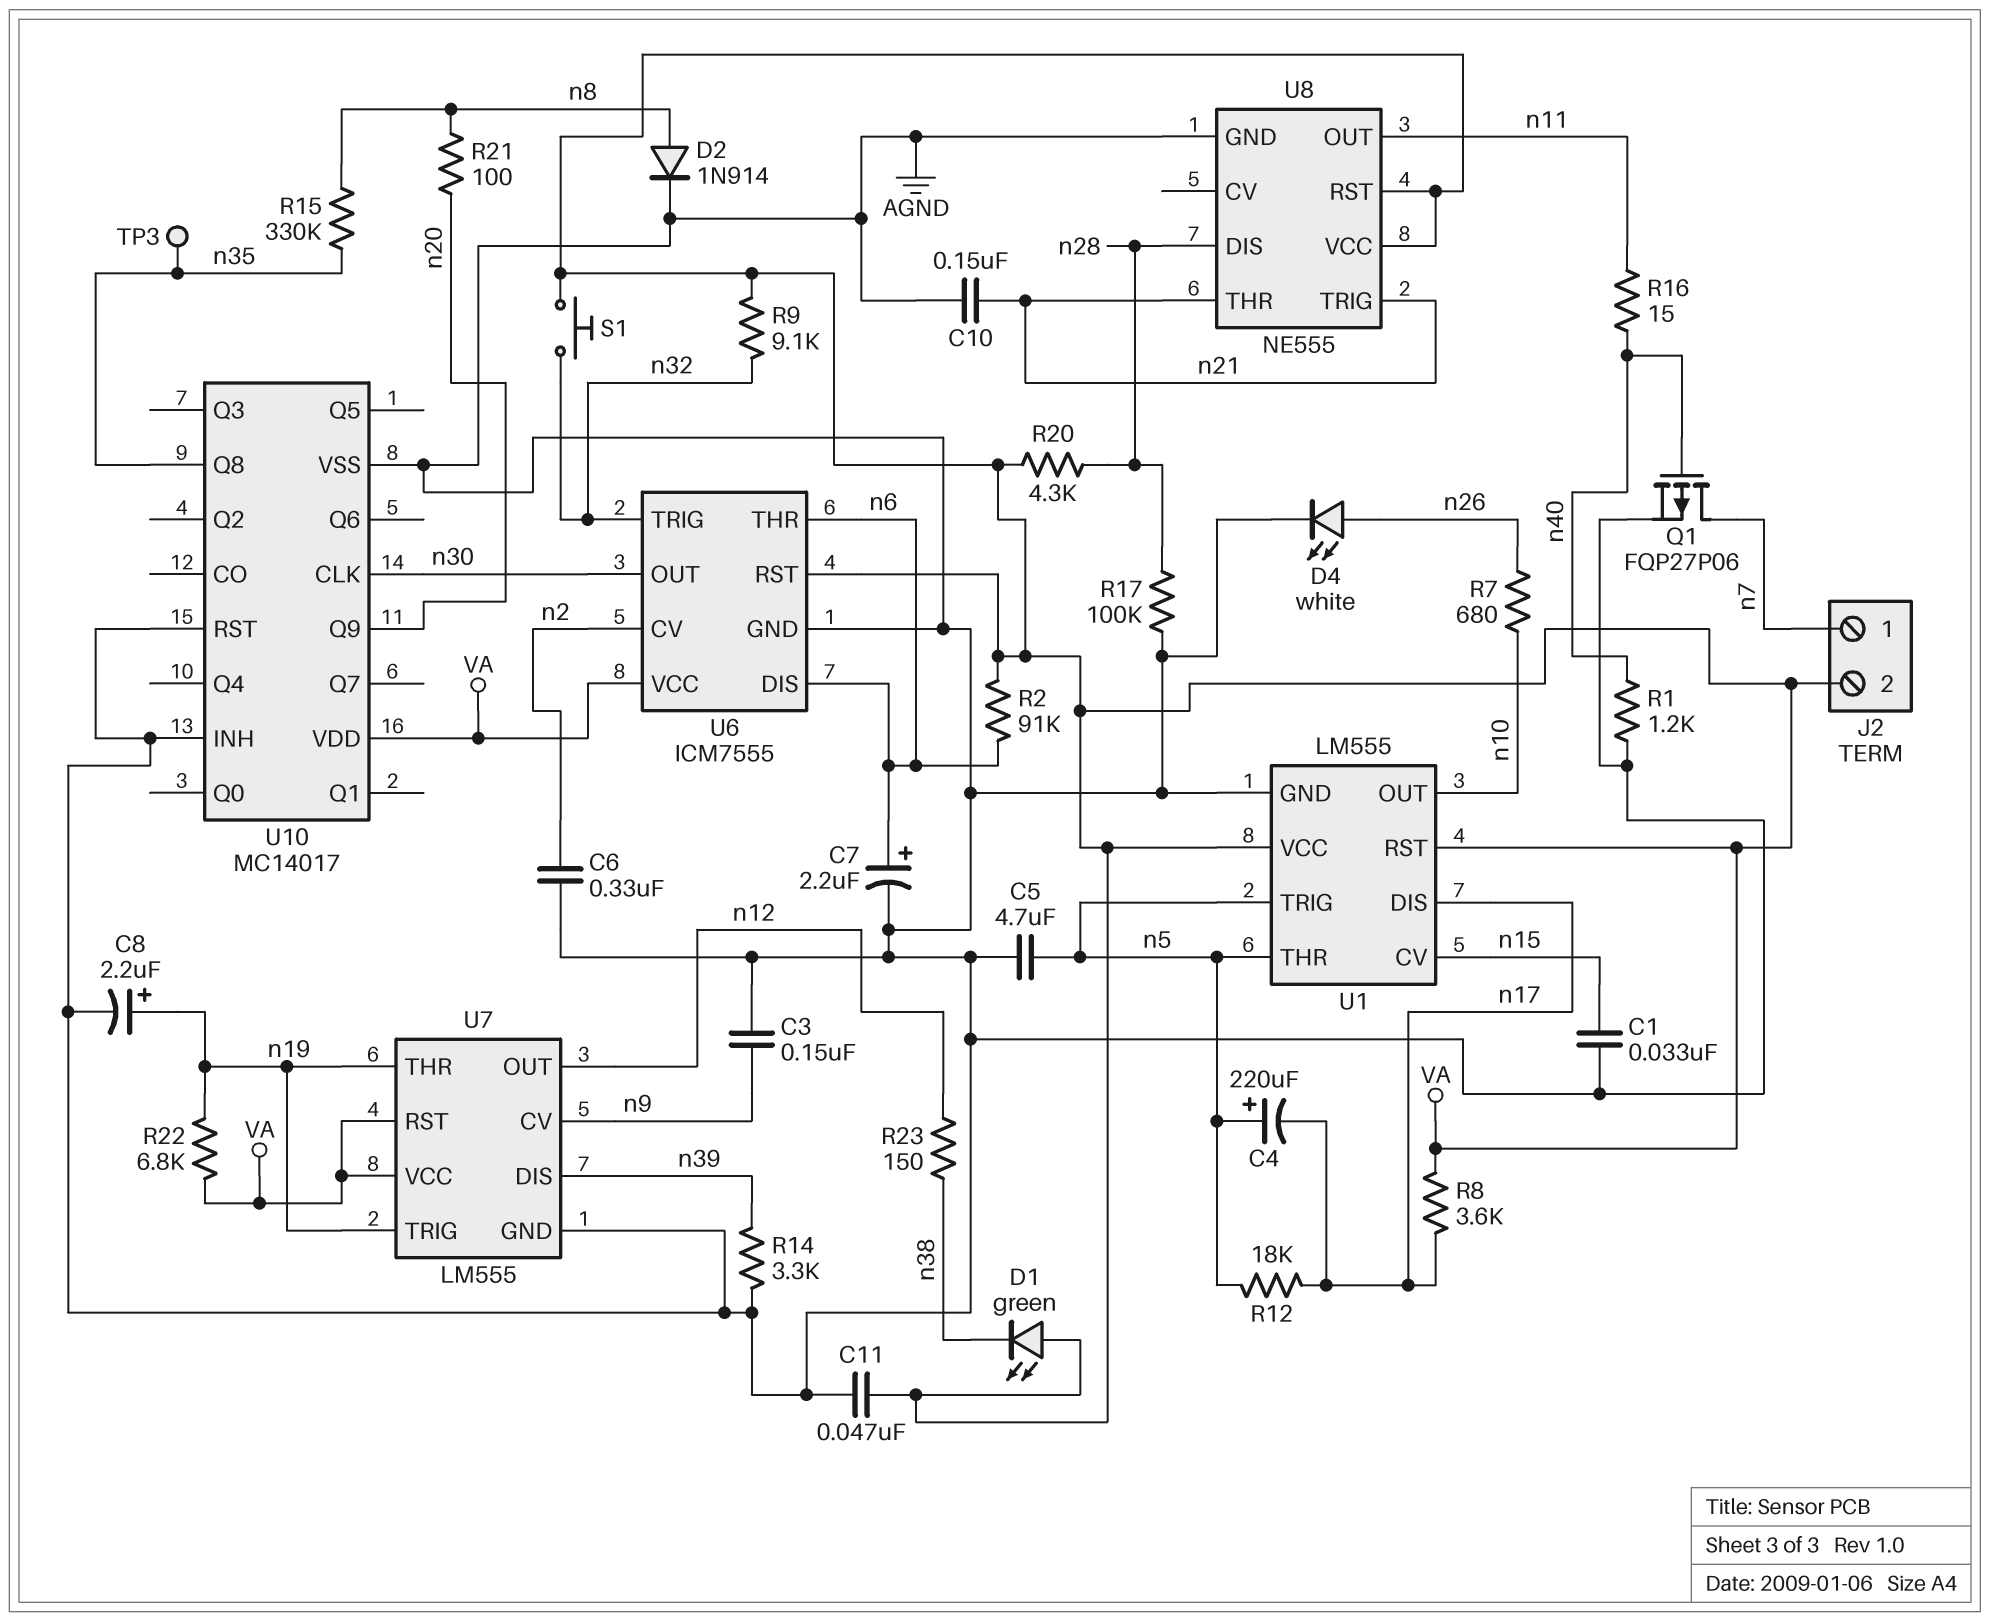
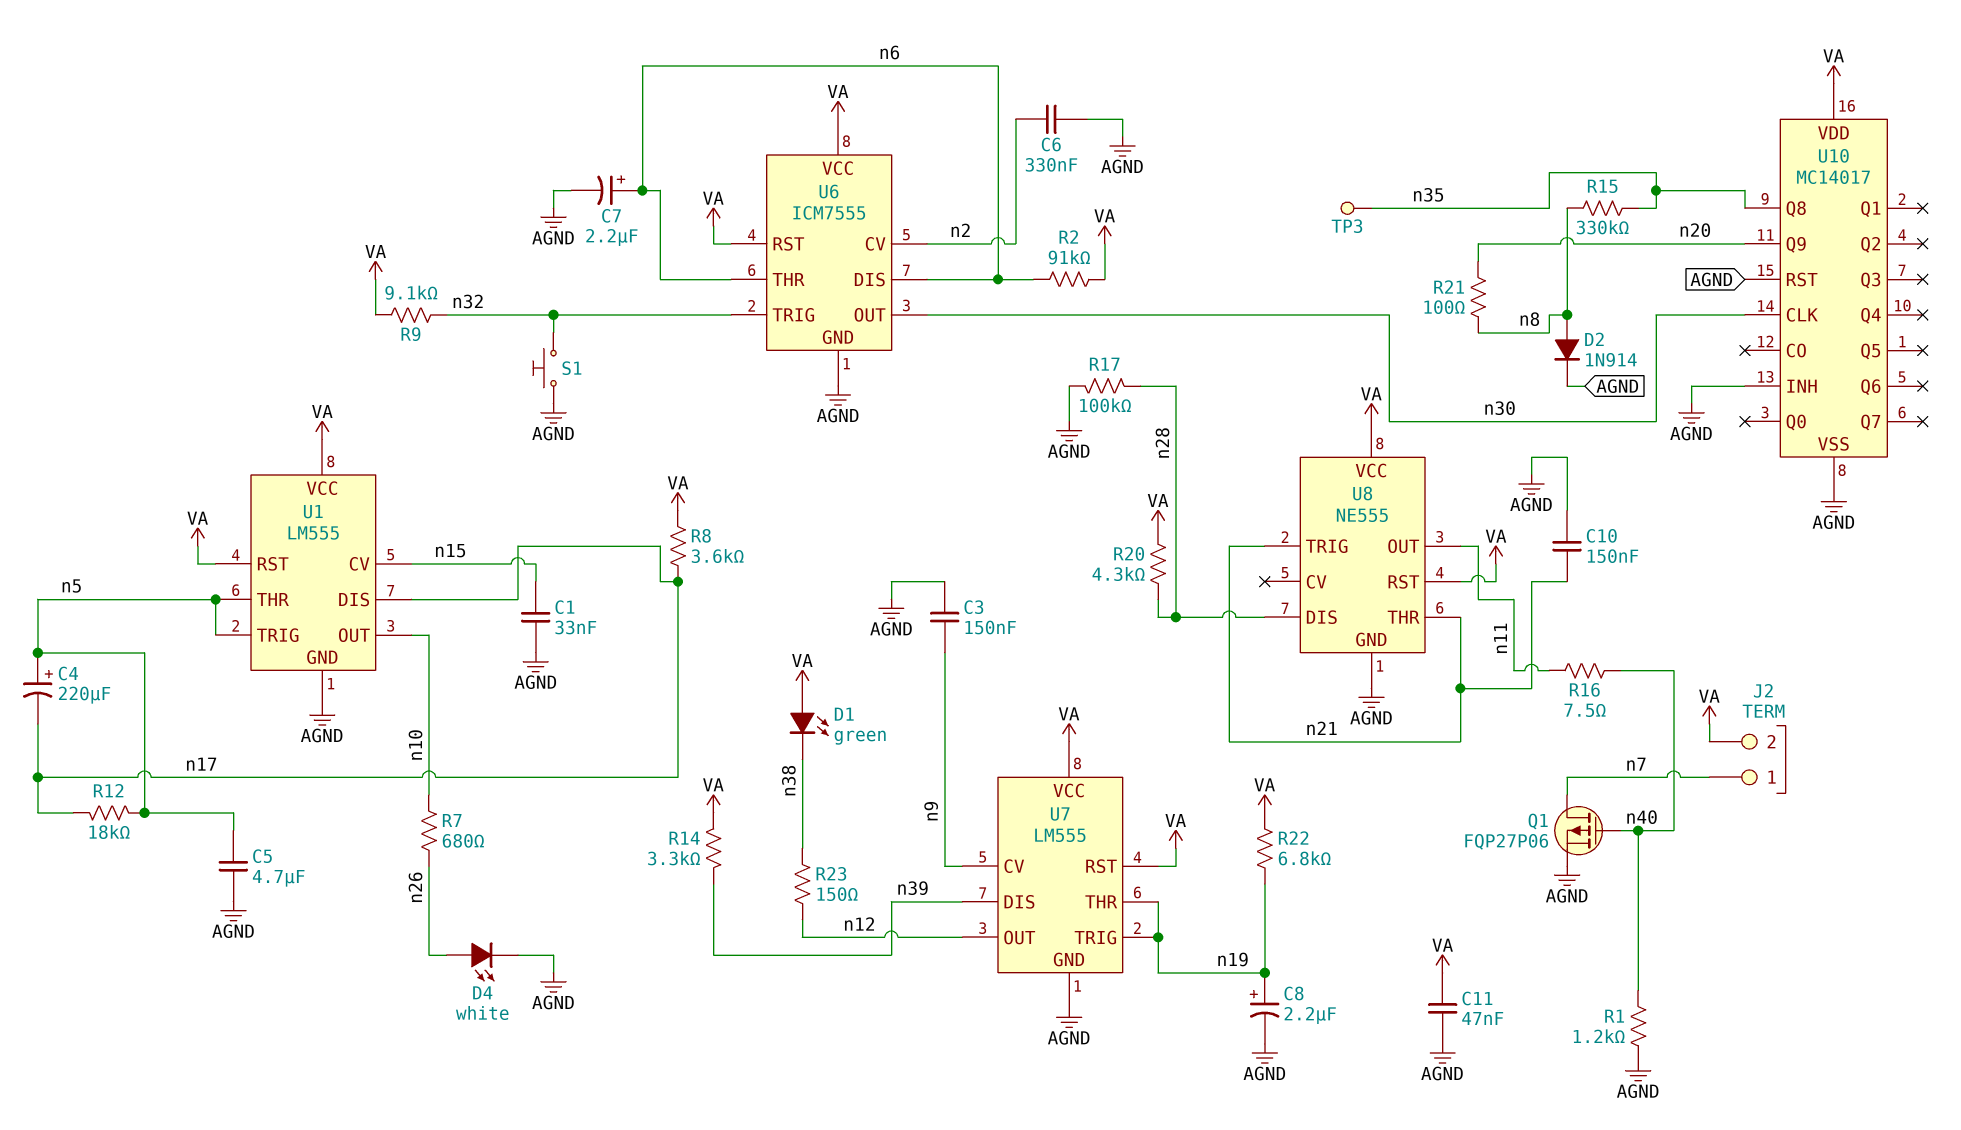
R14: 3.3k (AGND, n39) -> 3.3k (VA, n39)
R16: 15 (n11, n40) -> 7.5 (n11, n40)
S1: button (VA, n32) -> button (AGND, n32)

